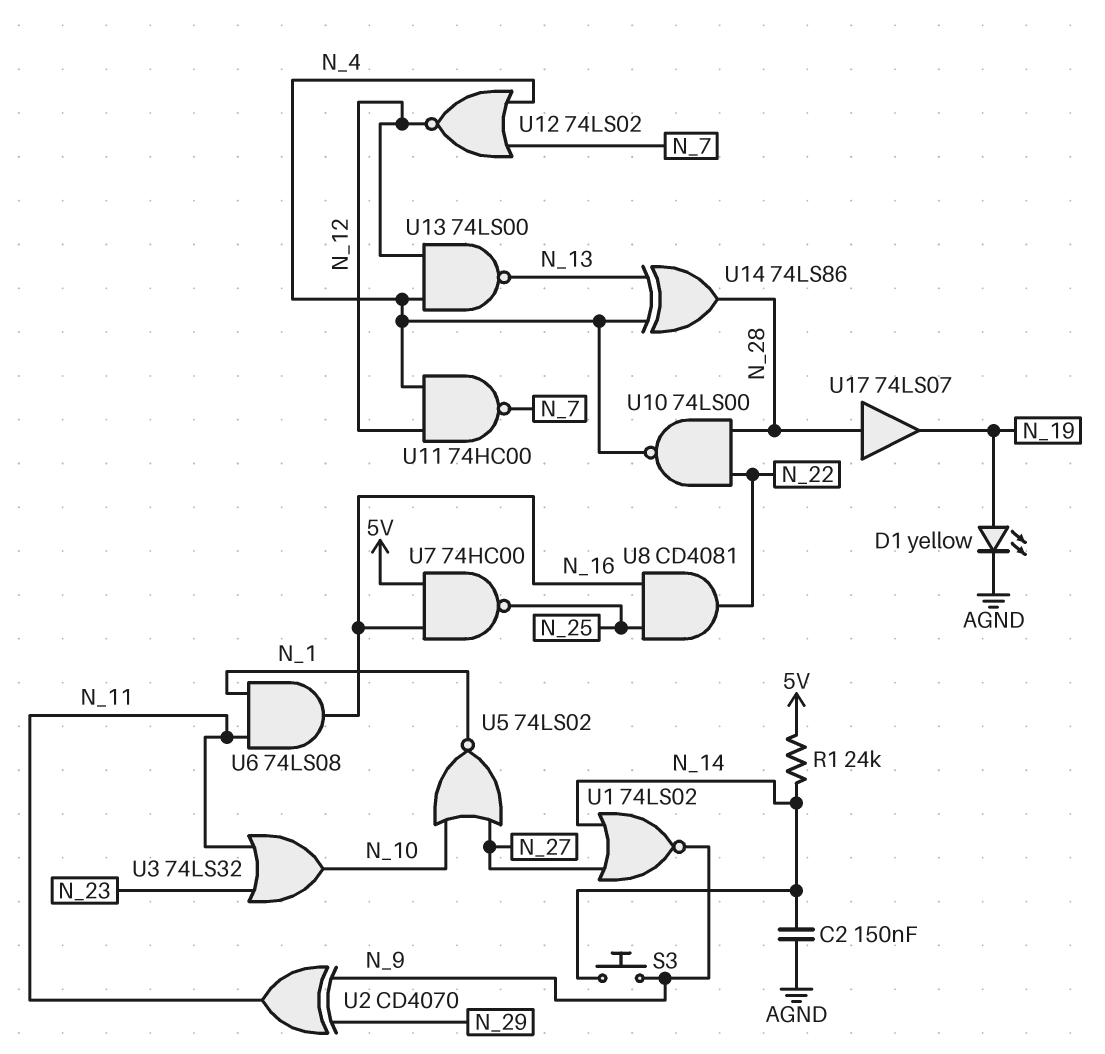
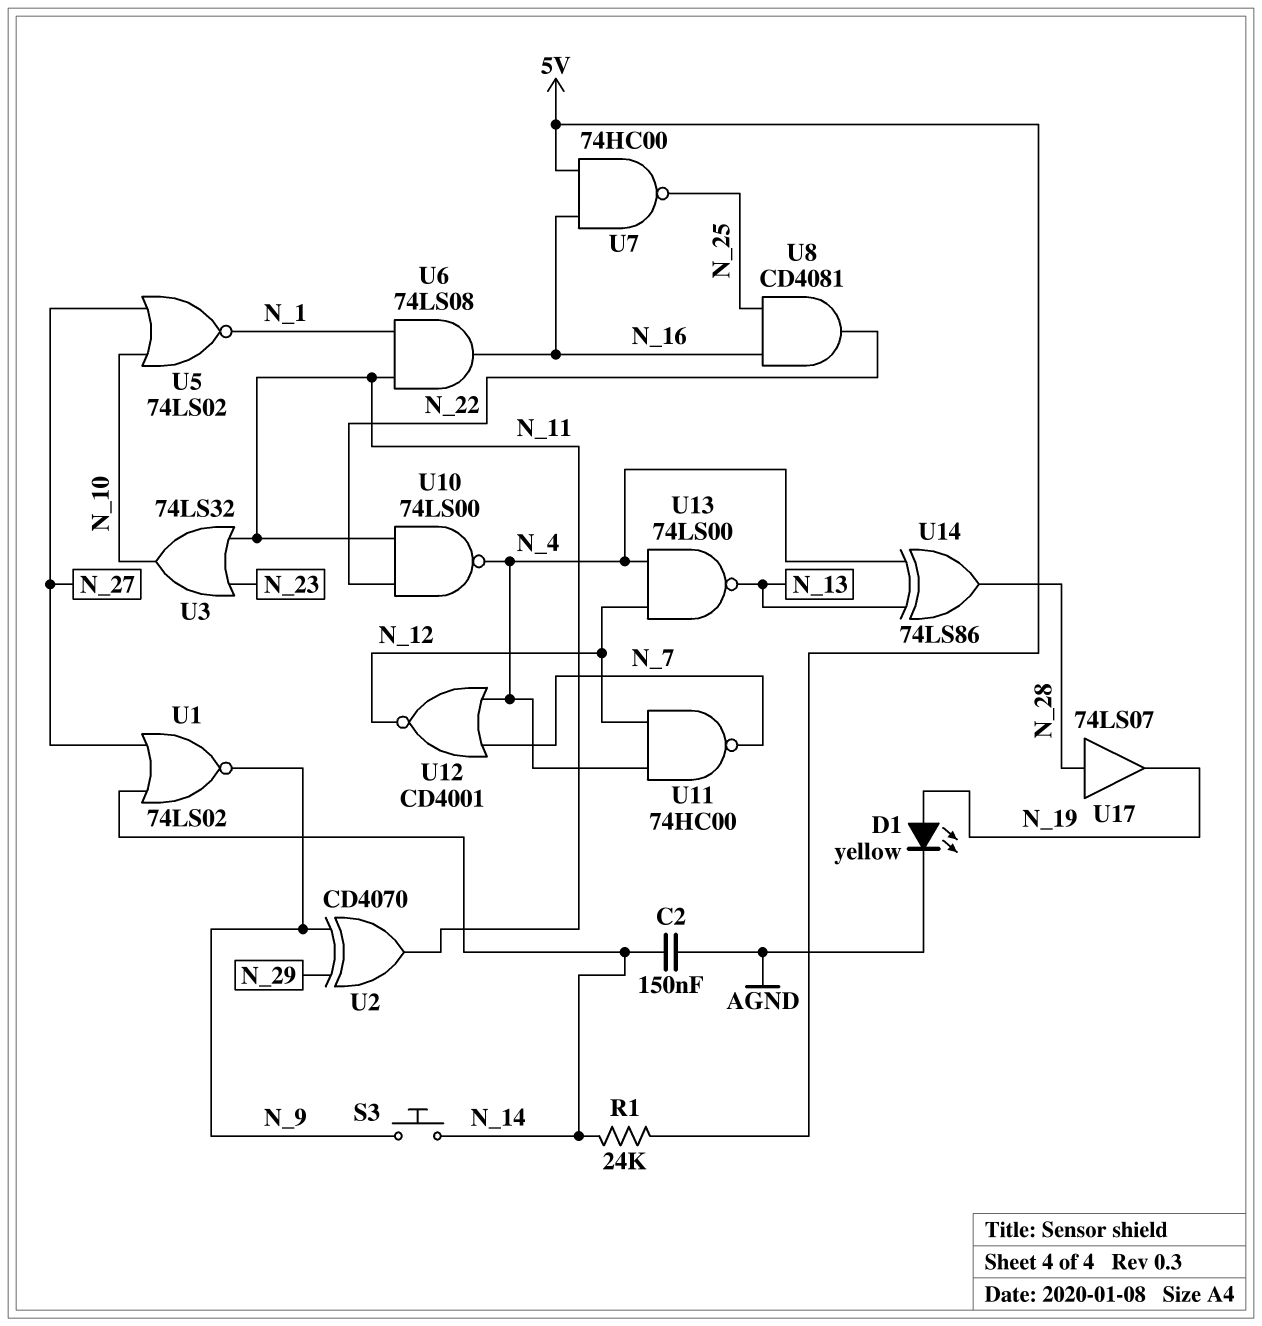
U10: NAND 74LS00 (in N_22, in N_28, out N_4) -> NAND 74LS00 (in N_11, in N_22, out N_4)
U12: NOR 74LS02 (in N_4, in N_7, out N_12) -> NOR CD4001 (in N_4, in N_7, out N_12)

